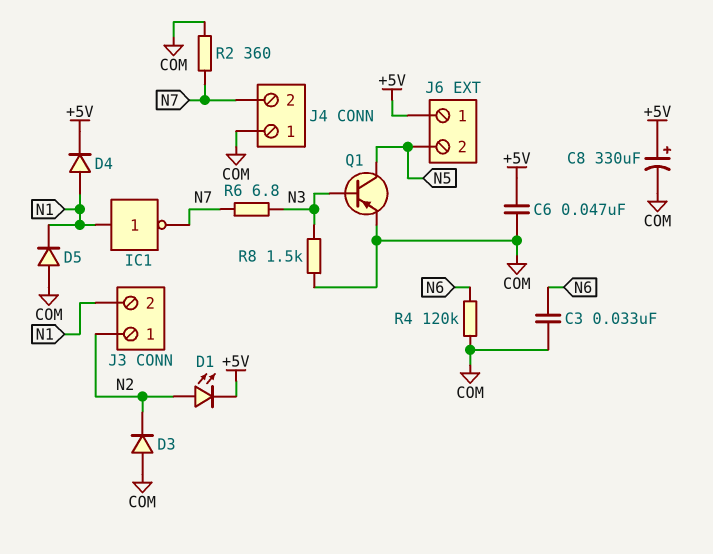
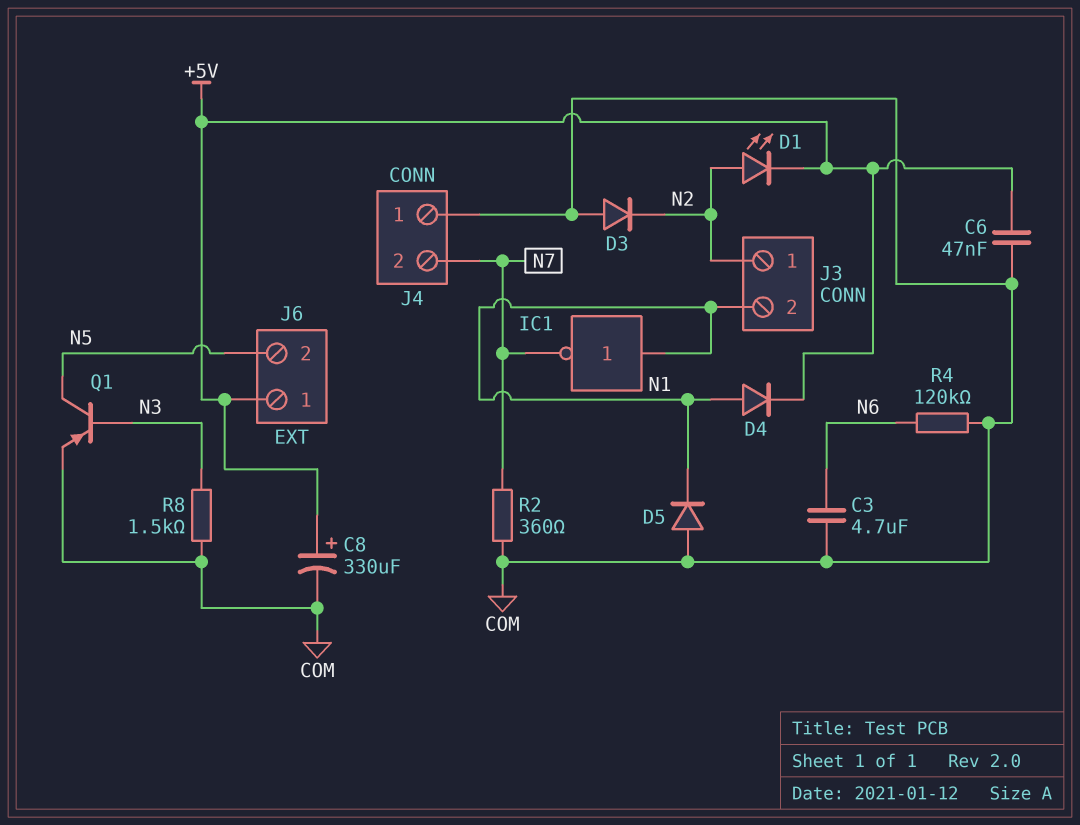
C3: 33nF (COM, N6) -> 4.7uF (COM, N6)
R6: 6.8 (N3, N7) -> none

